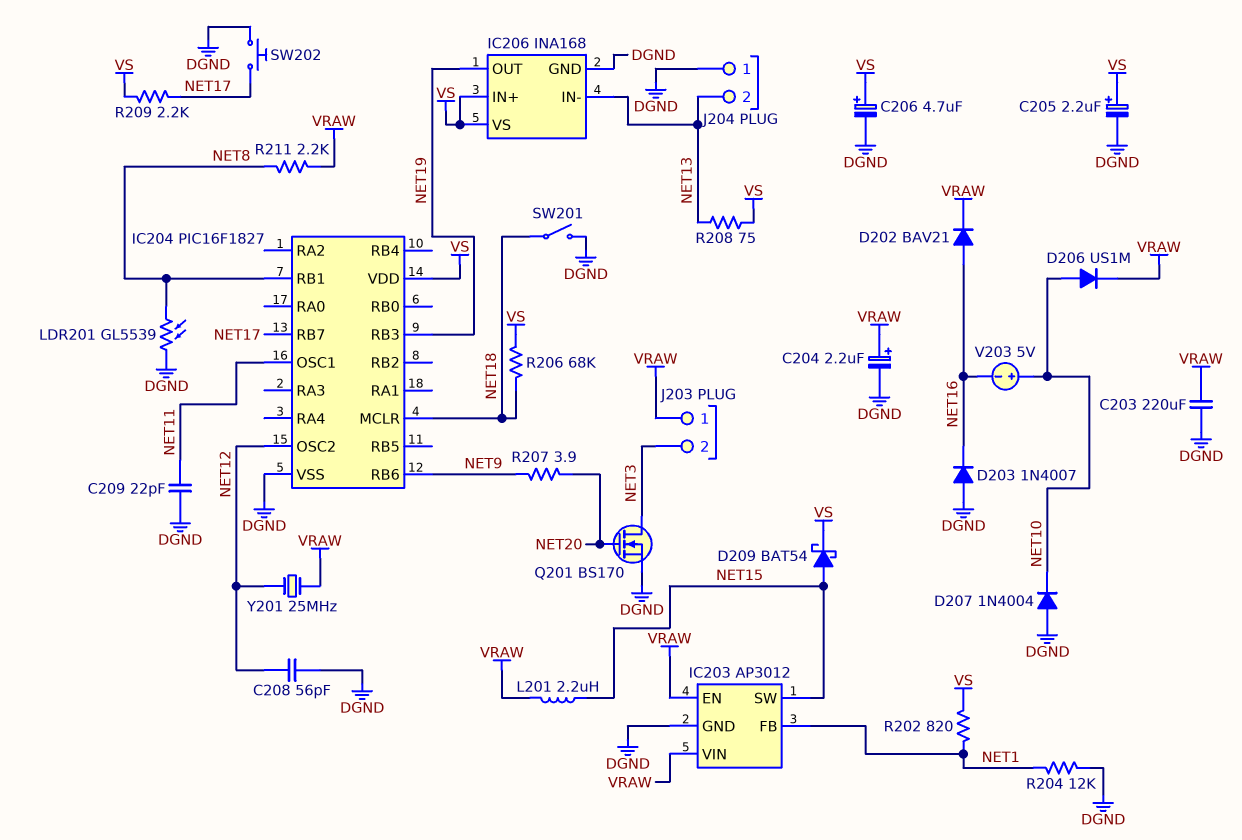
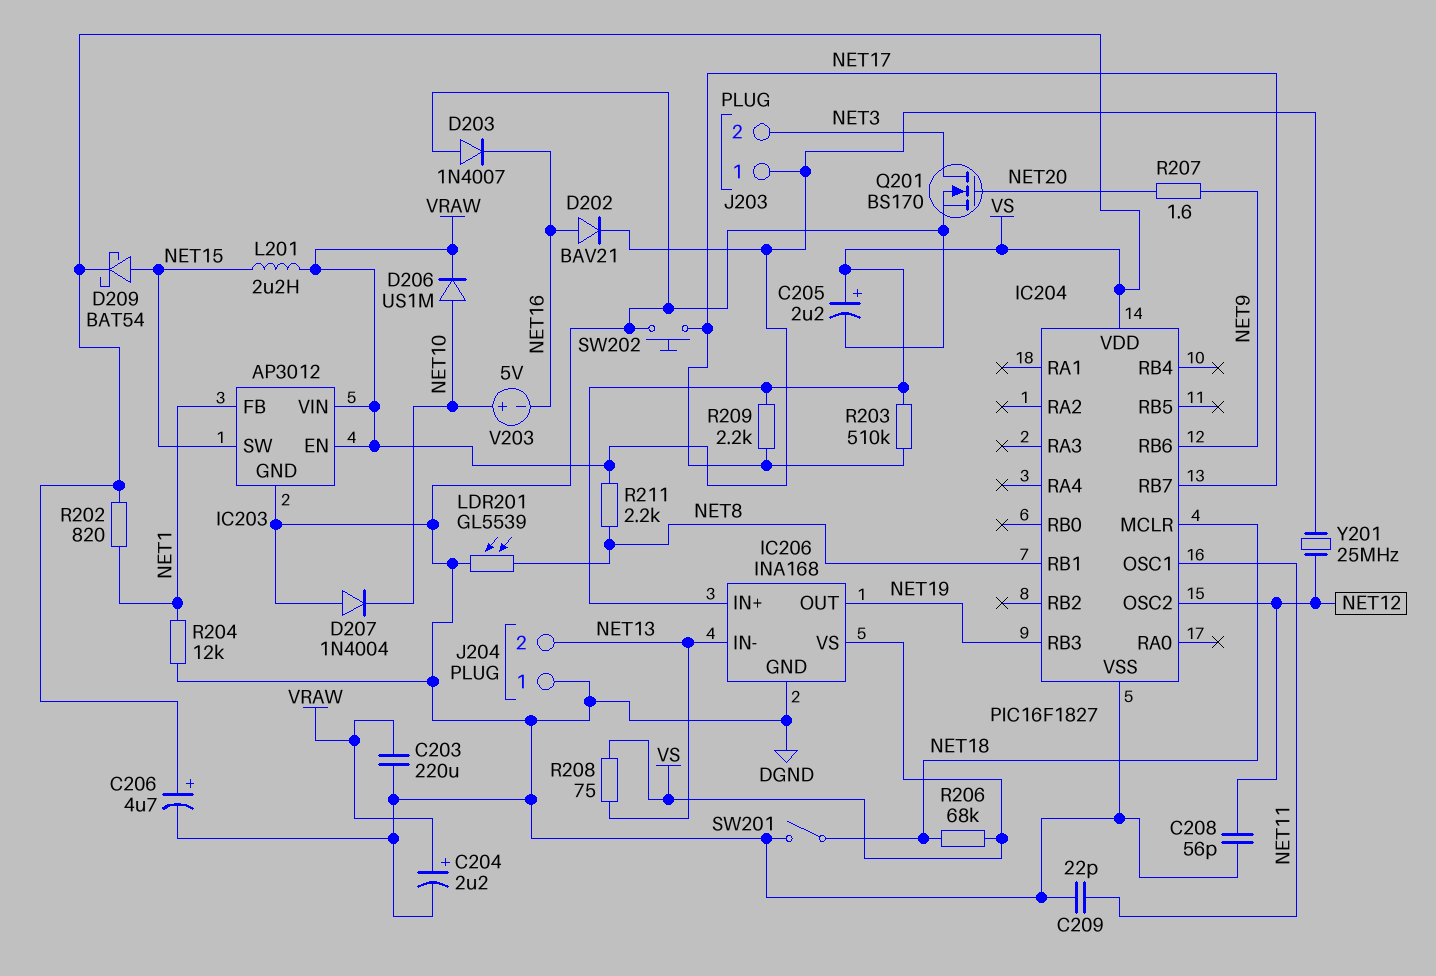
R203: none -> 510k (NET17, VS)
R207: 3.9 (NET9, NET20) -> 1.6 (NET9, NET20)

